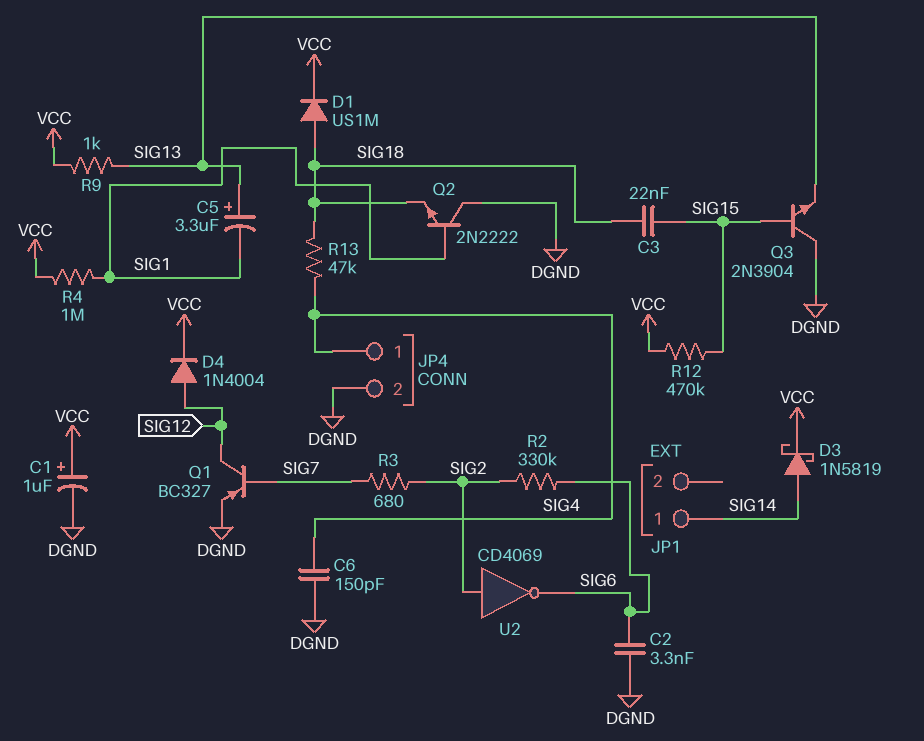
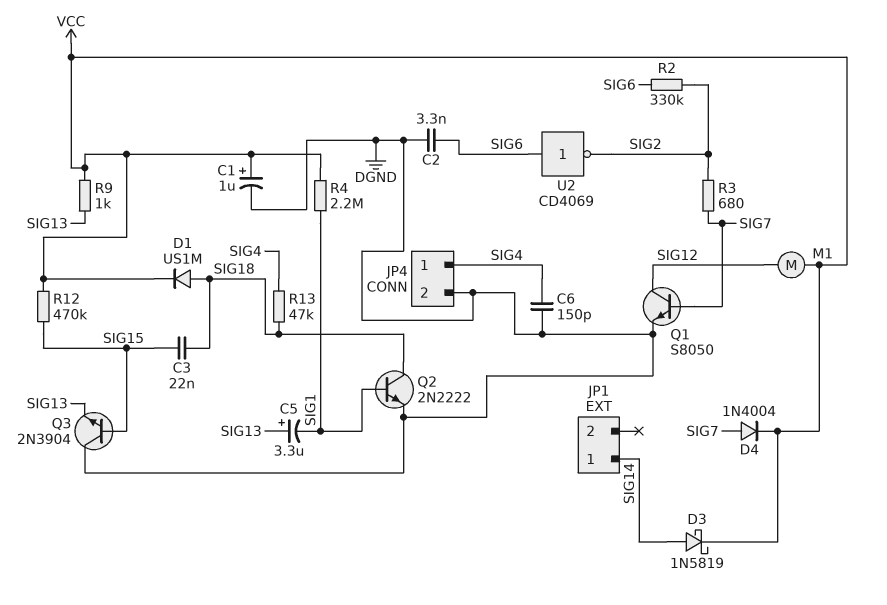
D4: diode 1N4004 (A SIG12, K VCC) -> diode 1N4004 (A SIG7, K VCC)
M1: none -> motor (SIG12, VCC)
Q1: PNP BC327 (B SIG7, C SIG12, E DGND) -> NPN S8050 (B SIG7, C SIG12, E DGND)
Q2: NPN 2N2222 (B SIG1, C DGND, E SIG18) -> NPN 2N2222 (B SIG1, C SIG18, E DGND)
R4: 1M (SIG1, VCC) -> 2.2M (SIG1, VCC)
U2: NOT CD4069 (in SIG2, out SIG6) -> NOT CD4069 (in SIG6, out SIG2)

